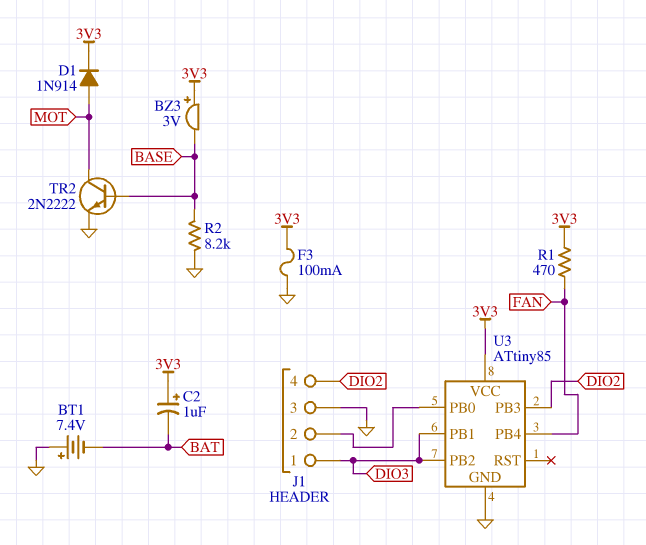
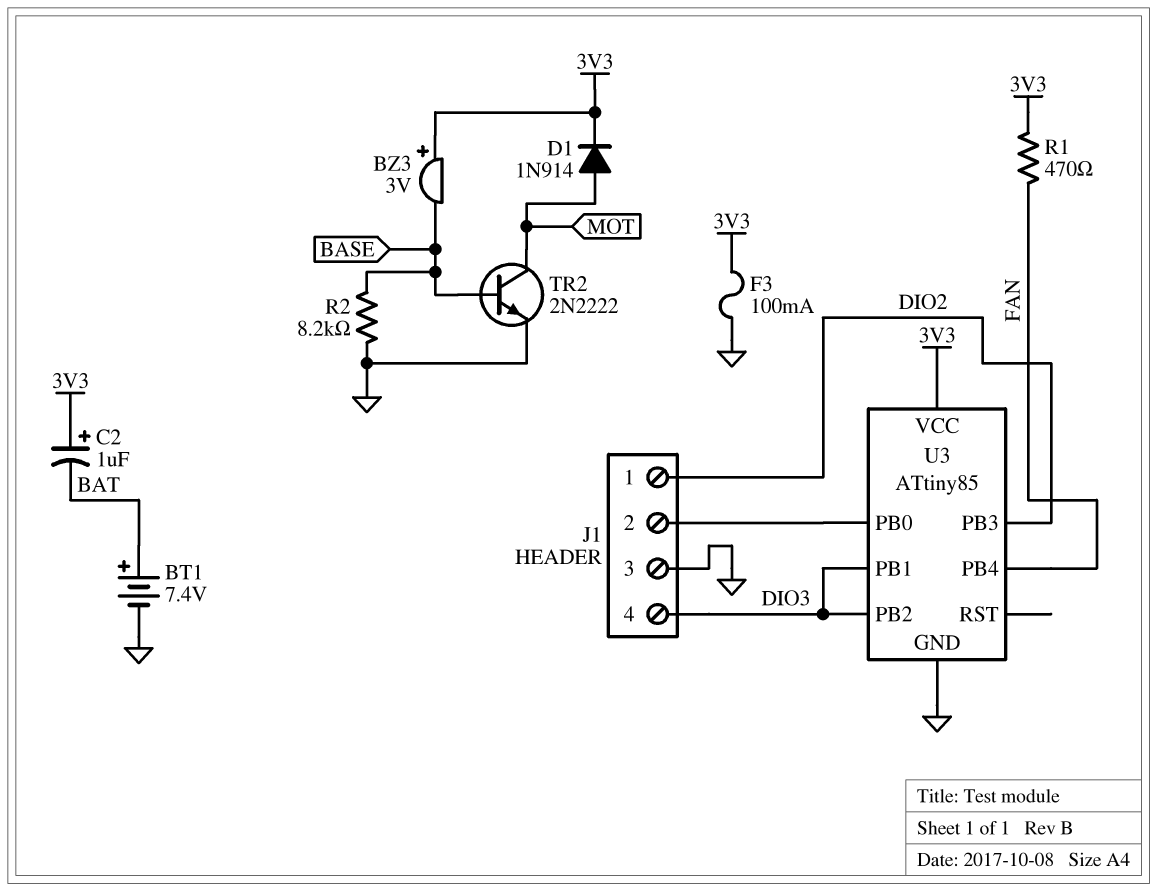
BT1: 7.4V (plus GND, minus BAT) -> 7.4V (plus BAT, minus GND)
J1 pin 1: DIO3 -> DIO2
J1 pin 4: DIO2 -> DIO3

